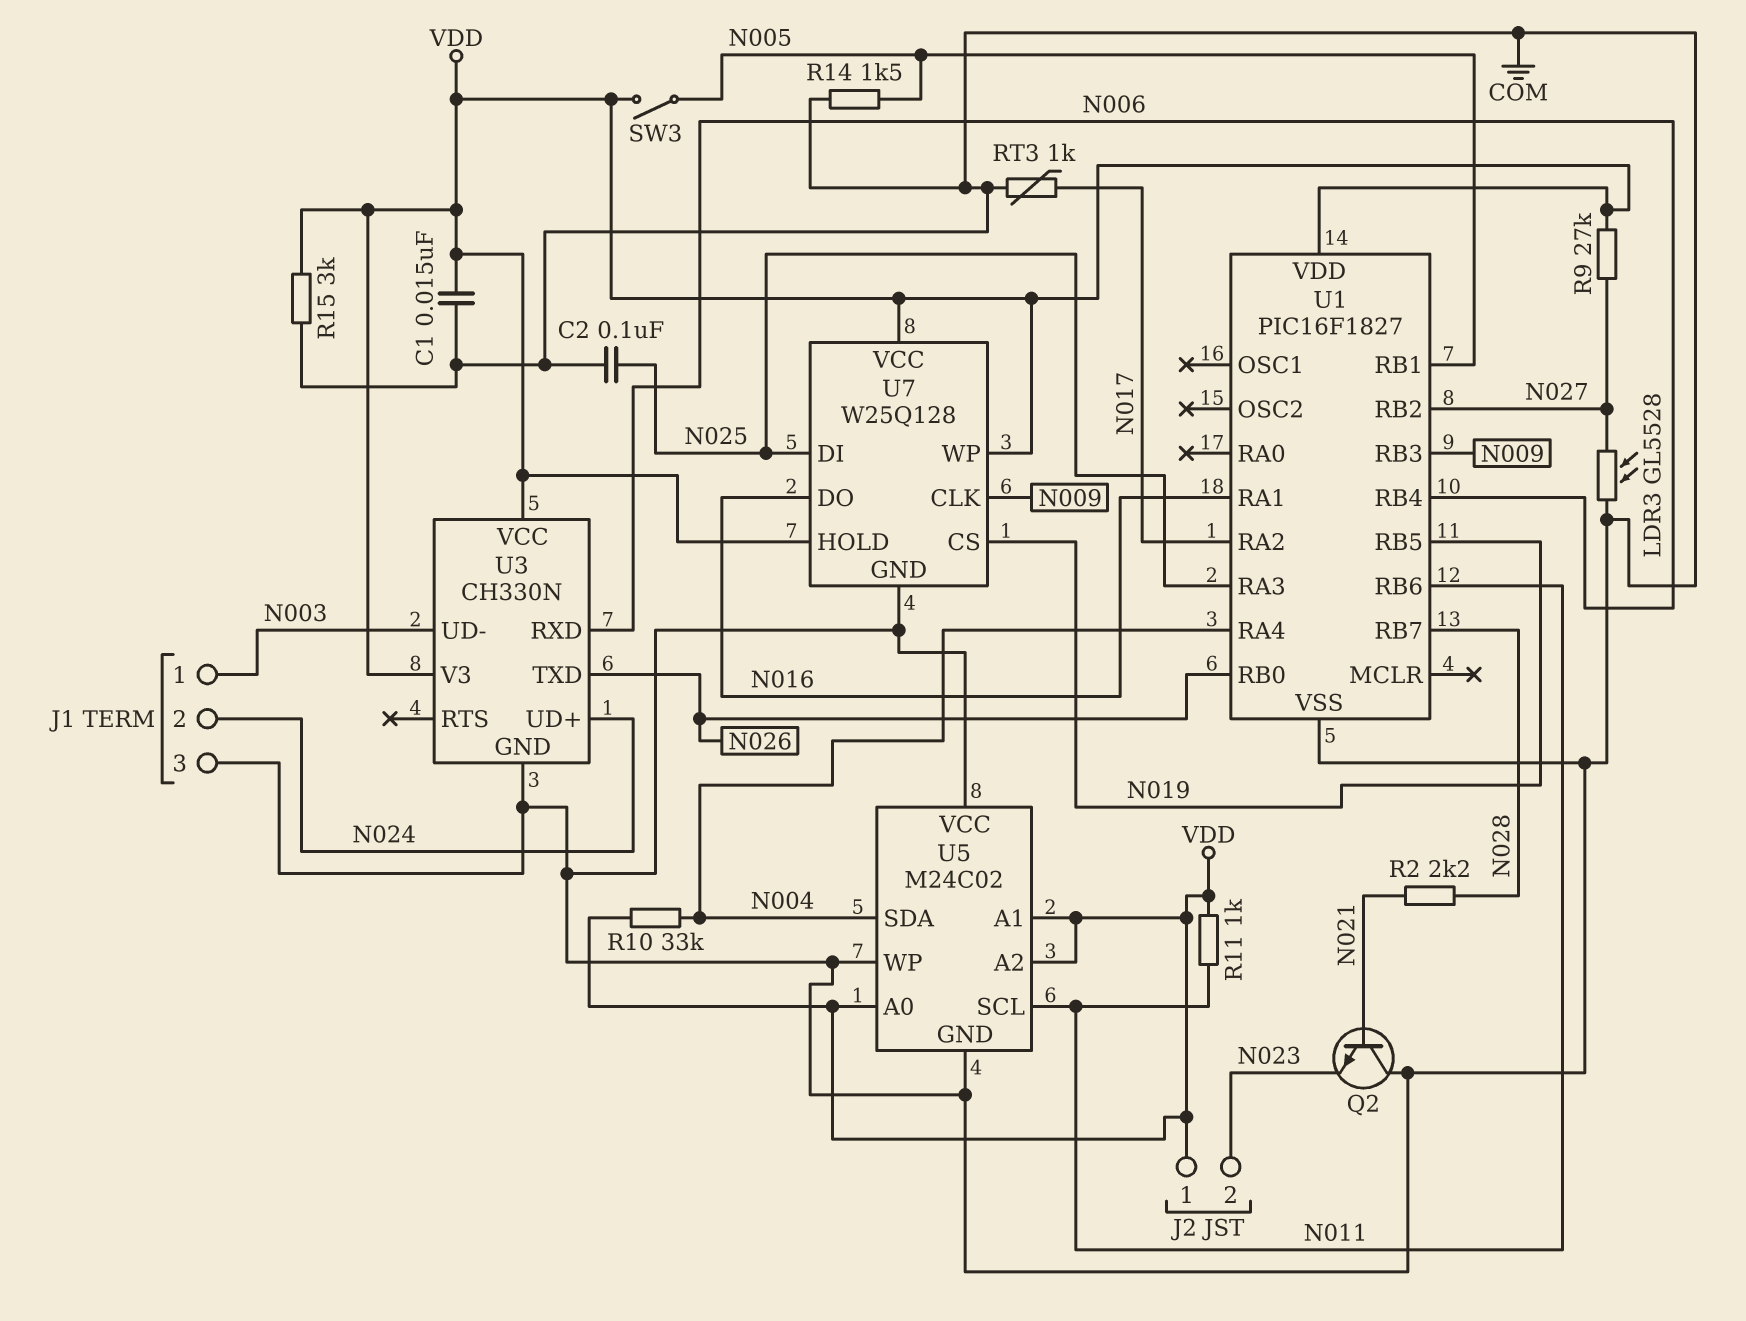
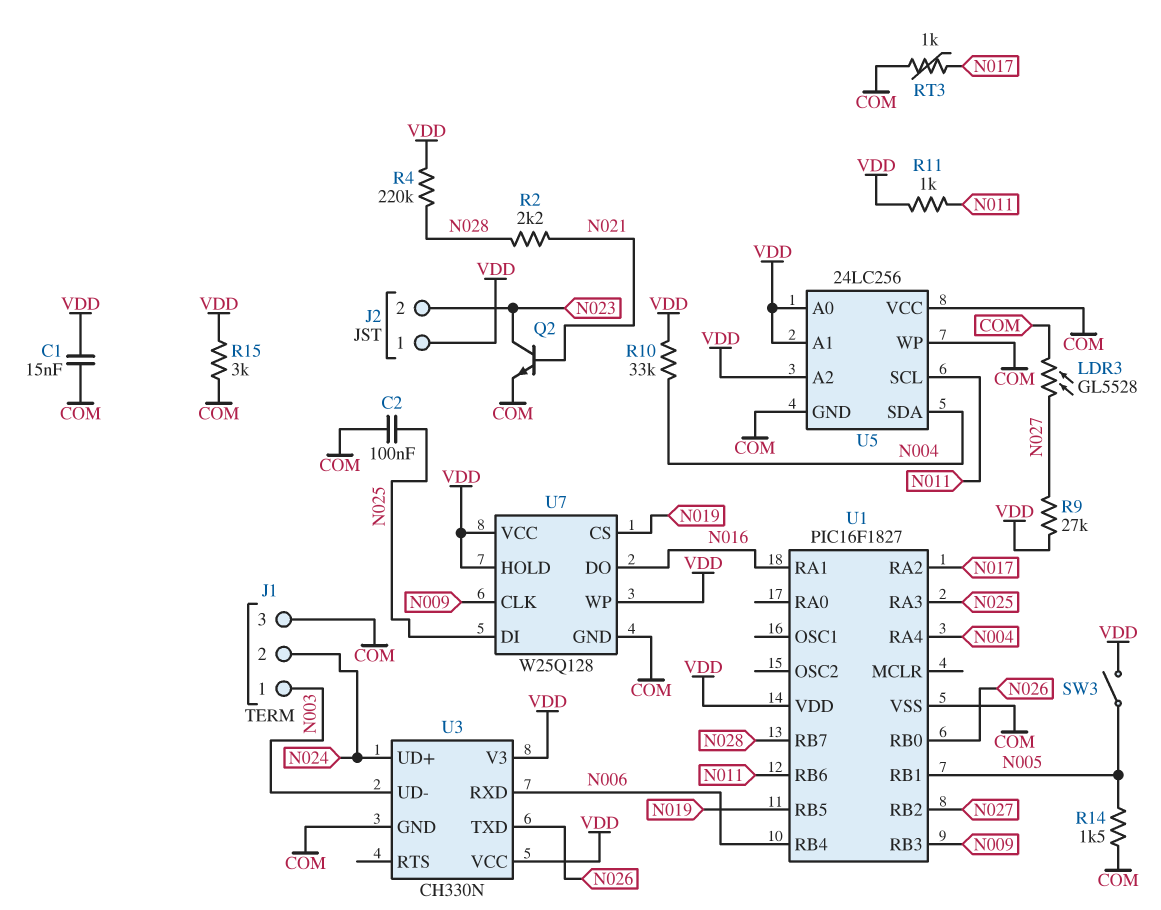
Q2: NPN (B N021, C COM, E N023) -> NPN (B N021, C N023, E COM)
R4: none -> 220k (N028, VDD)
U5: M24C02 -> 24LC256

